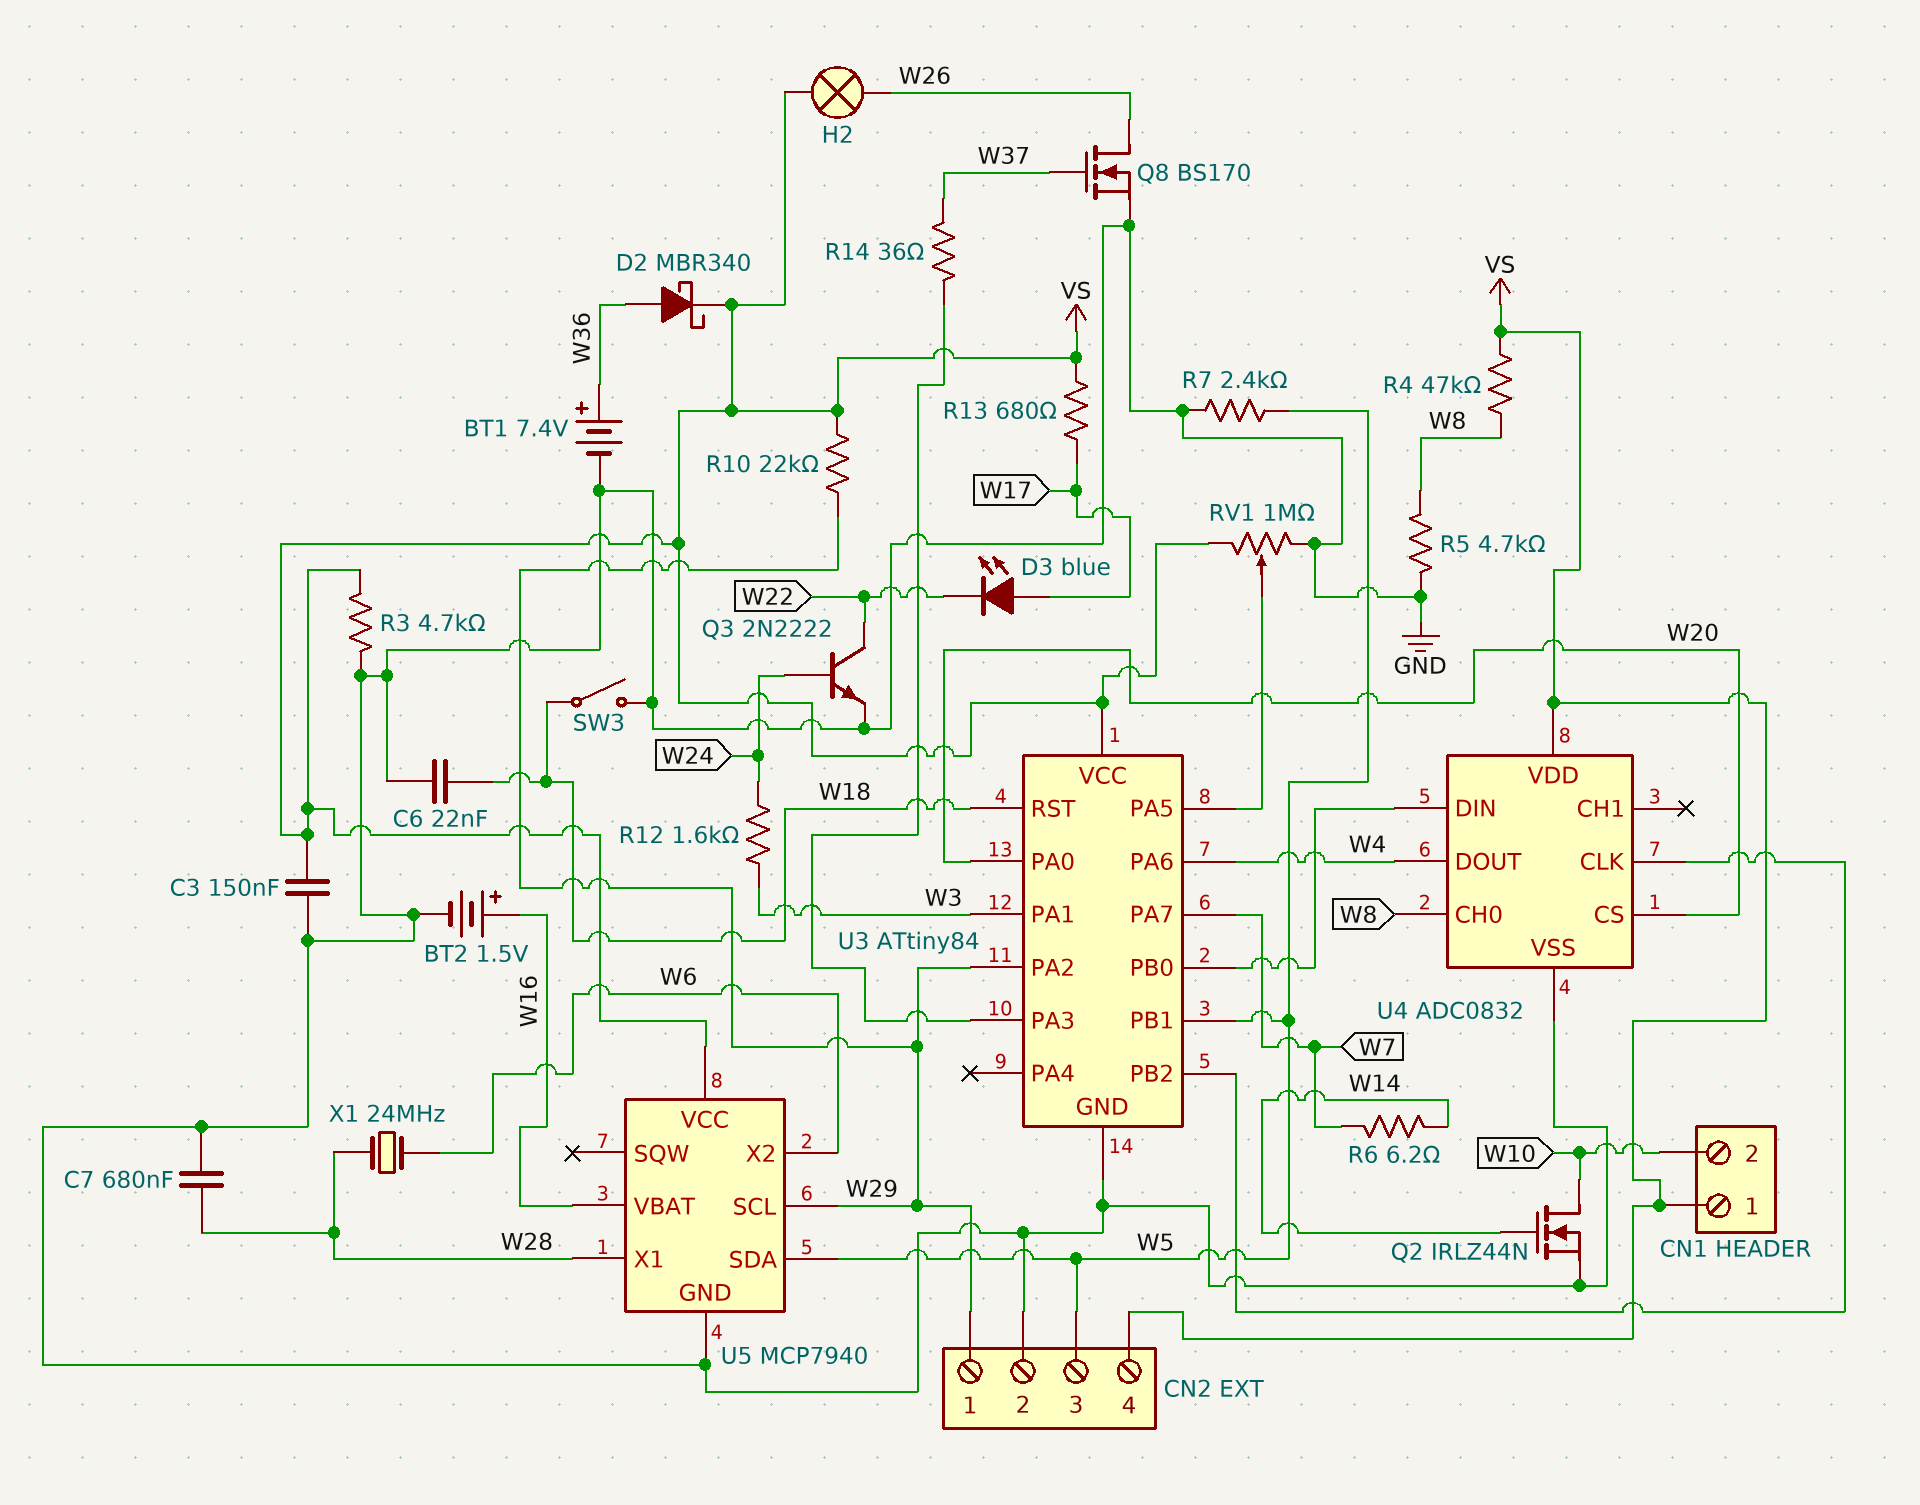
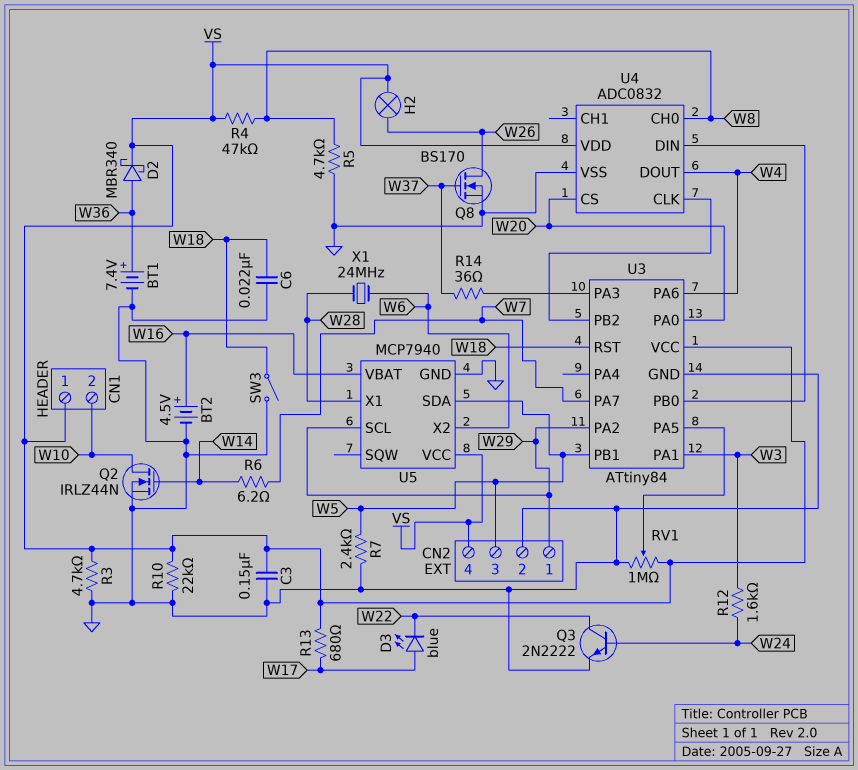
BT2: 1.5V (plus W16, minus GND) -> 4.5V (plus W16, minus GND)
C7: 680nF (GND, W28) -> none
R10: 22k (VS, W29) -> 22k (GND, VS)

